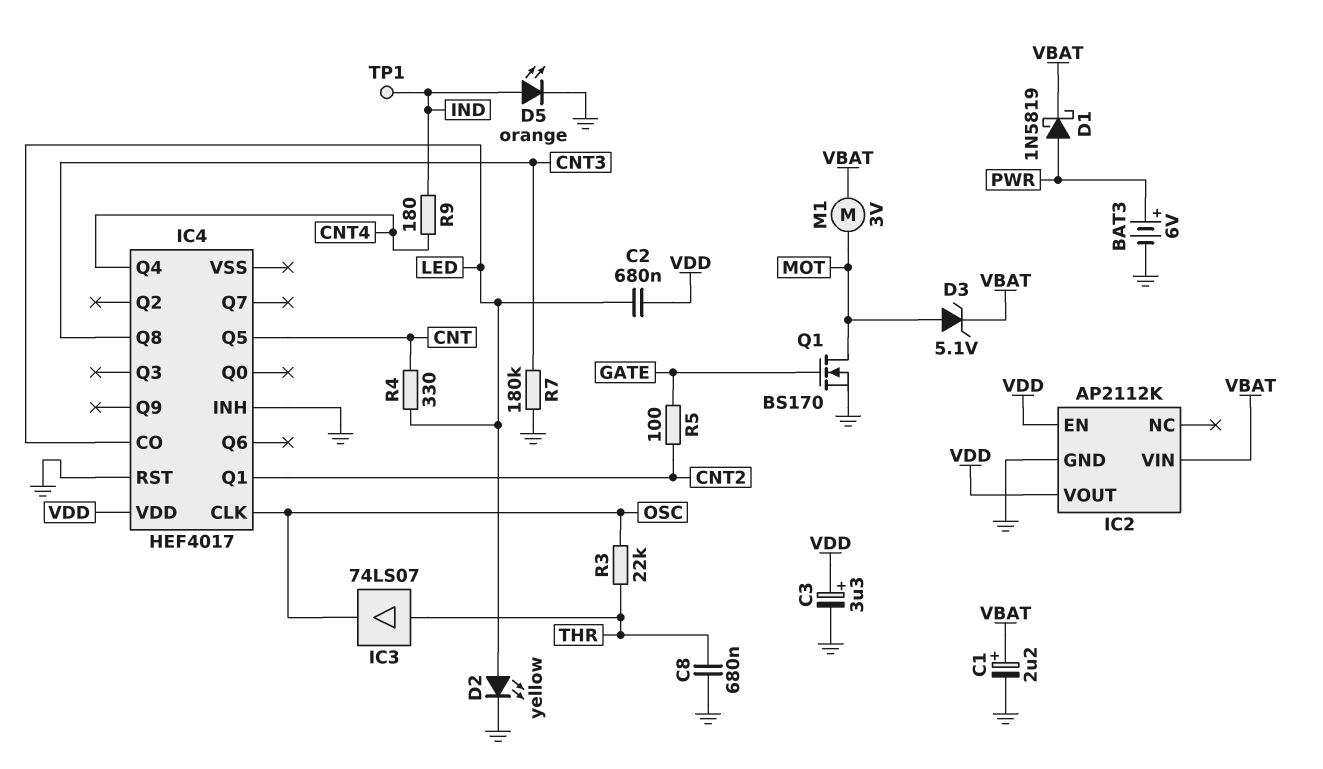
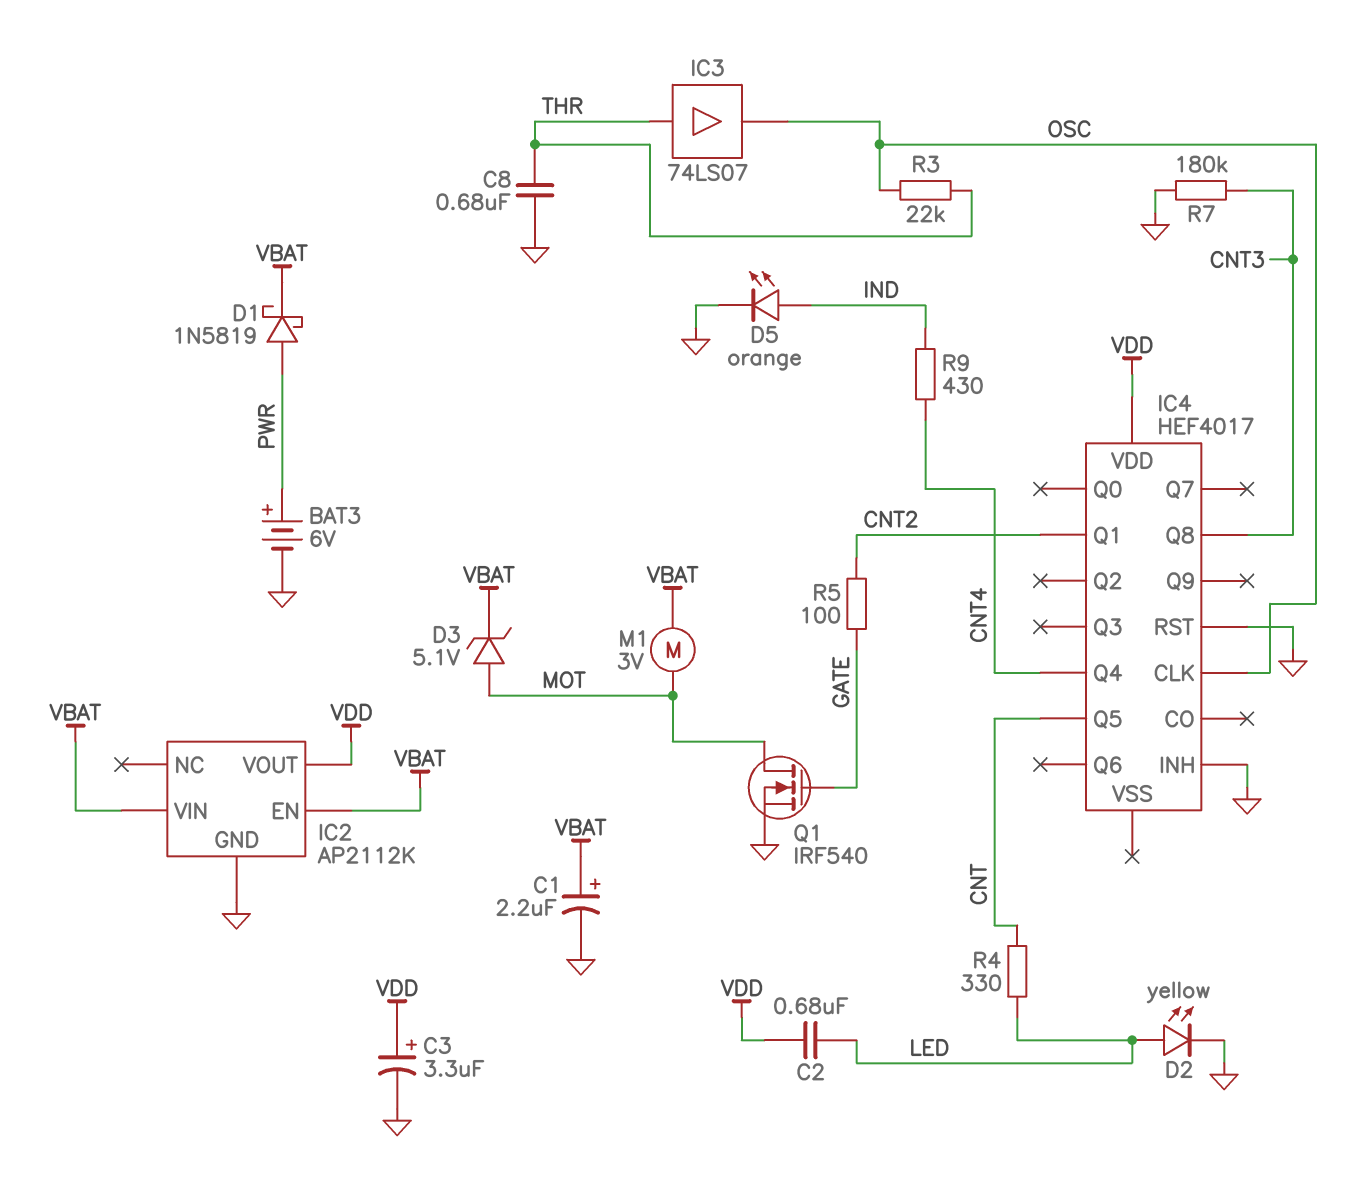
IC2 pin EN: VDD -> VBAT
IC4 pin CO: LED -> none
Q1: NMOS BS170 (G GATE, D MOT, S GND) -> NMOS IRF540 (G GATE, D MOT, S GND)
R9: 180 (CNT4, IND) -> 430 (CNT4, IND)
TP1: test point (IND) -> none

